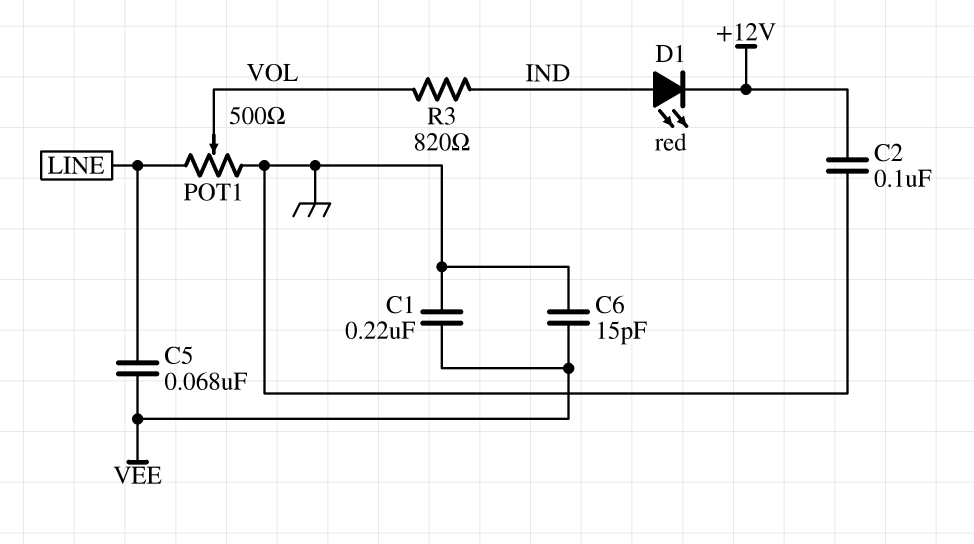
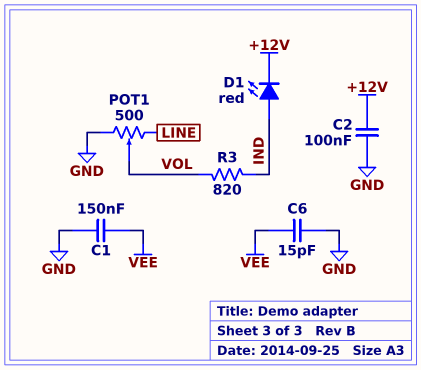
C1: 220nF (GND, VEE) -> 150nF (GND, VEE)
C5: 68nF (LINE, VEE) -> none

